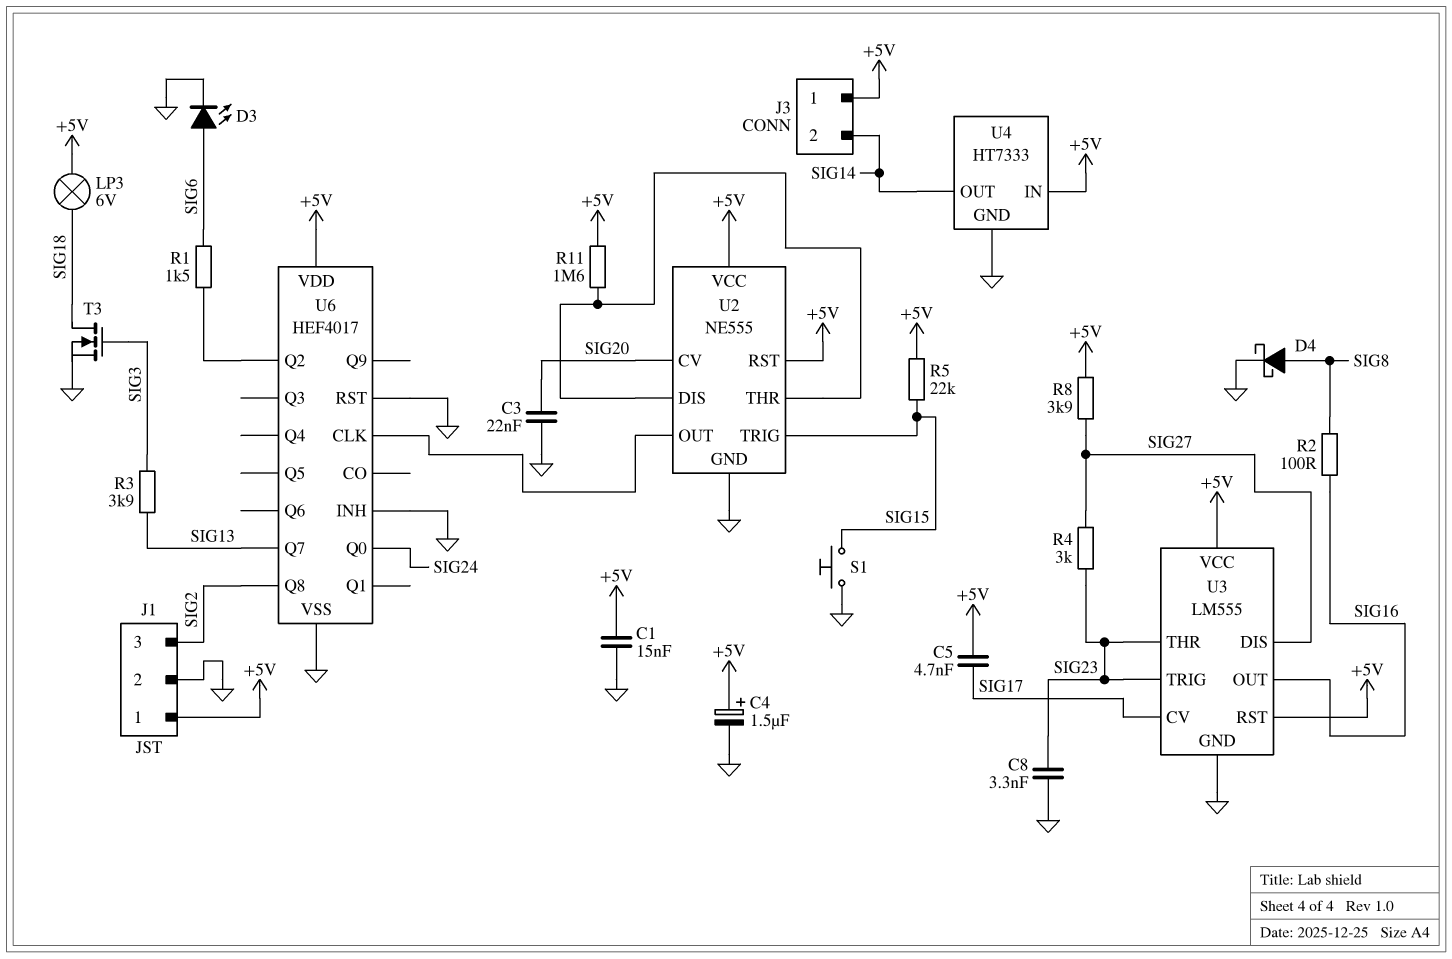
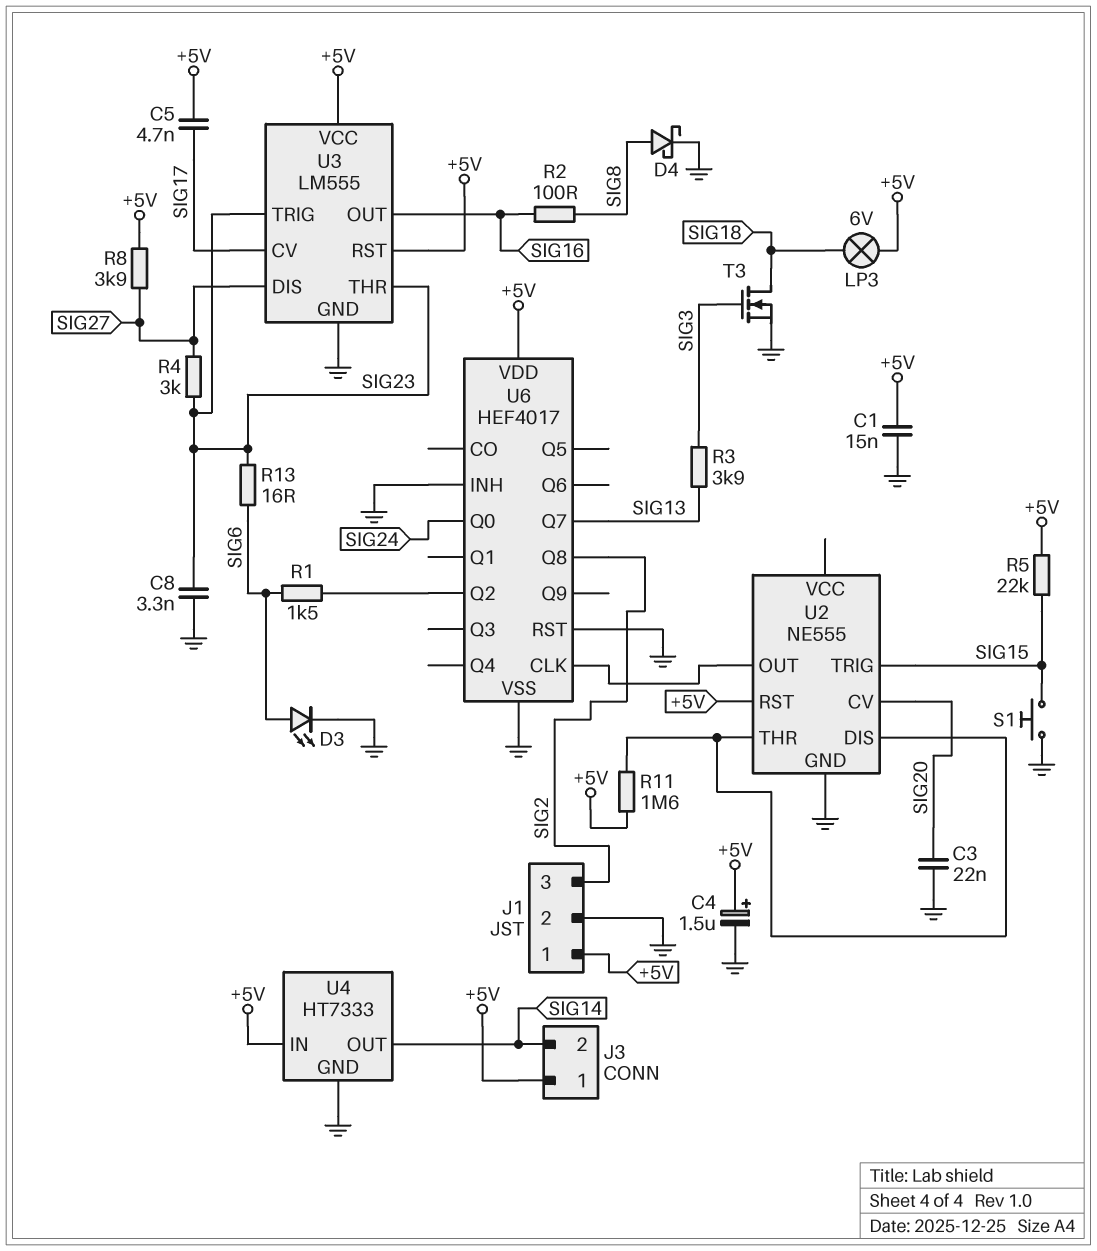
R13: none -> 16 (SIG6, SIG23)
U2 pin VCC: +5V -> none

